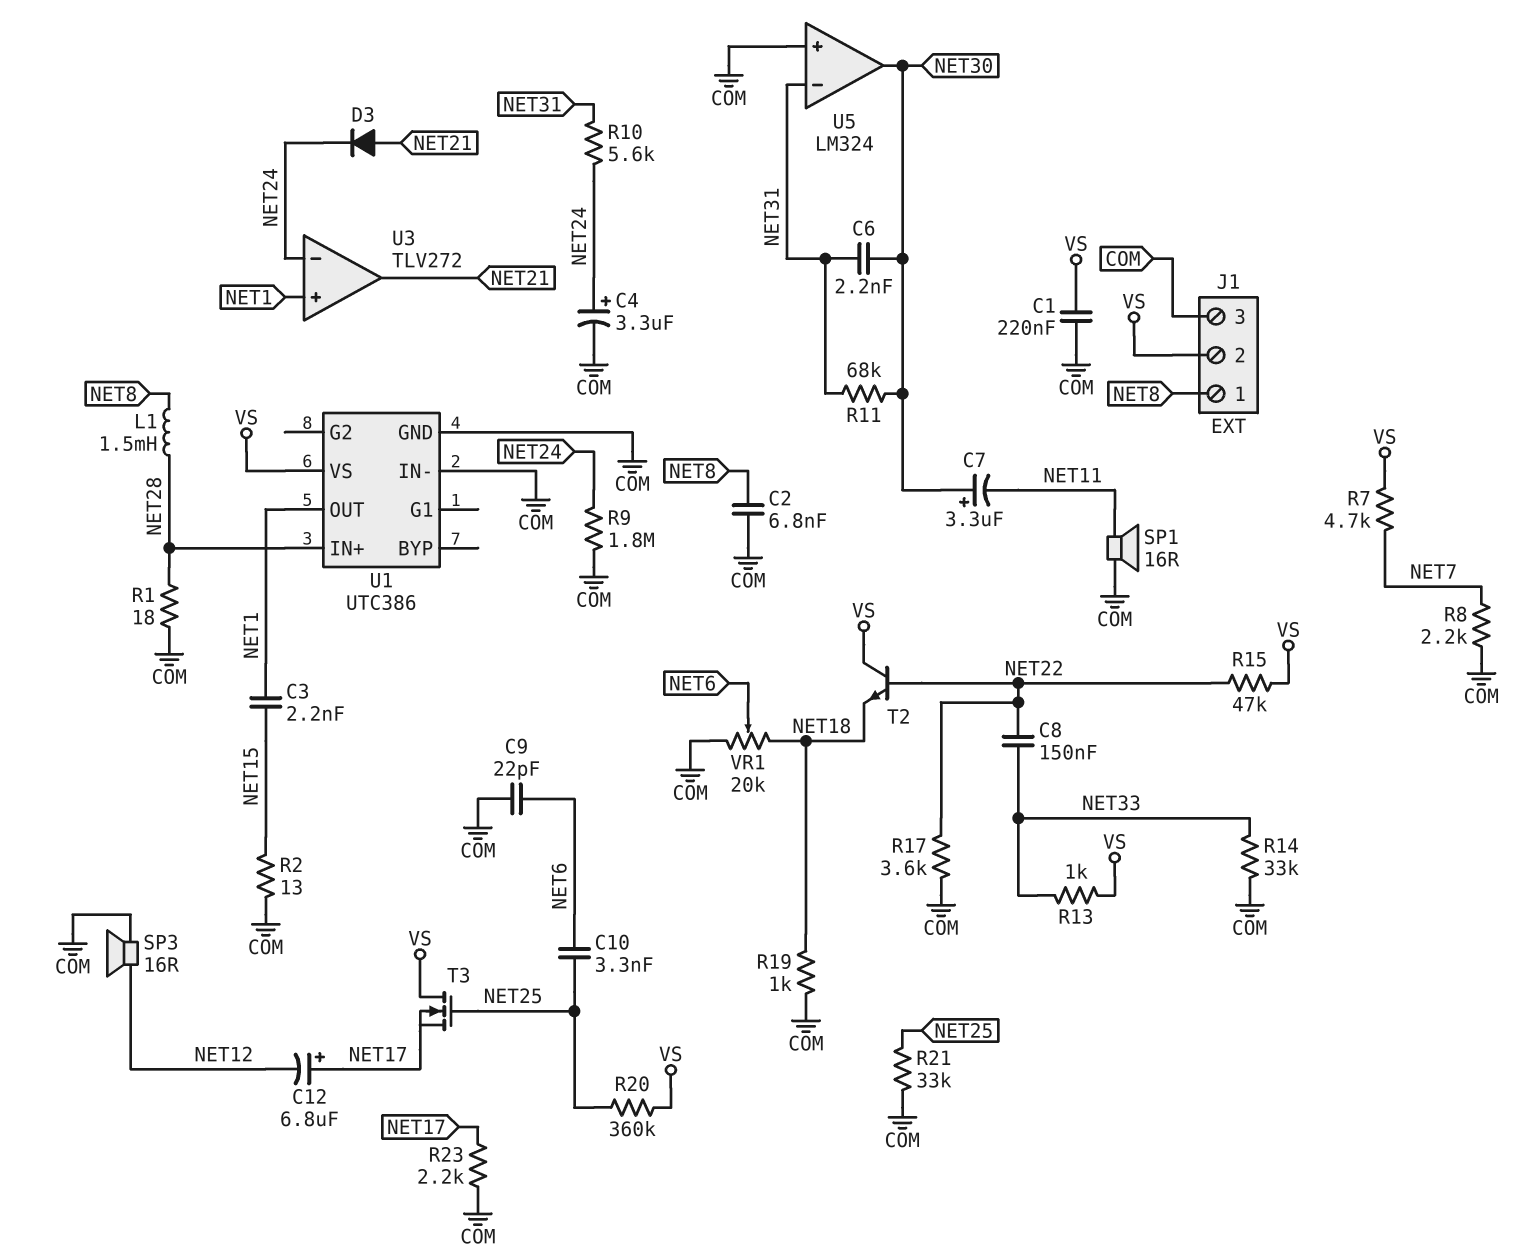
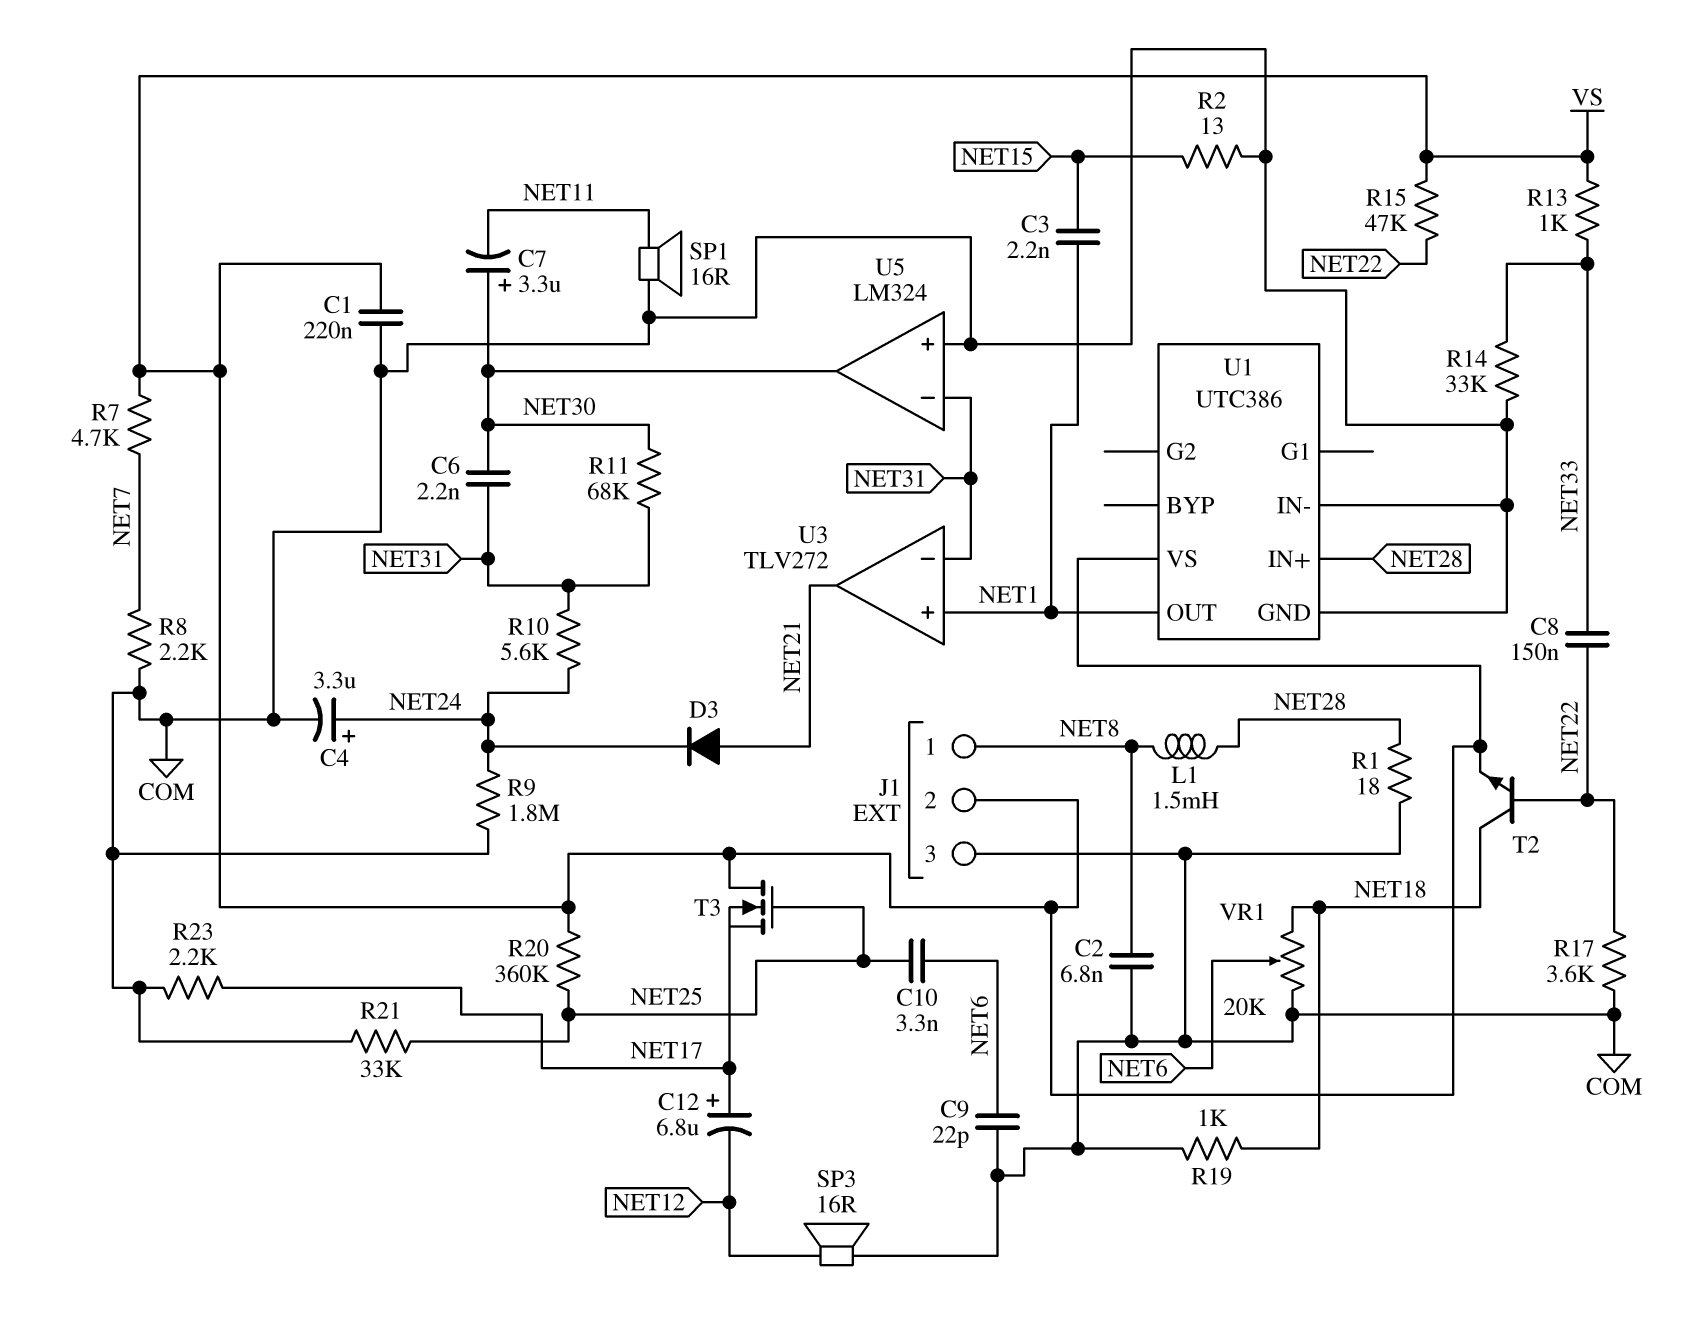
T2: NPN (B NET22, C VS, E NET18) -> NPN (B NET22, C NET18, E VS)
U3 pin in-: NET24 -> NET31

